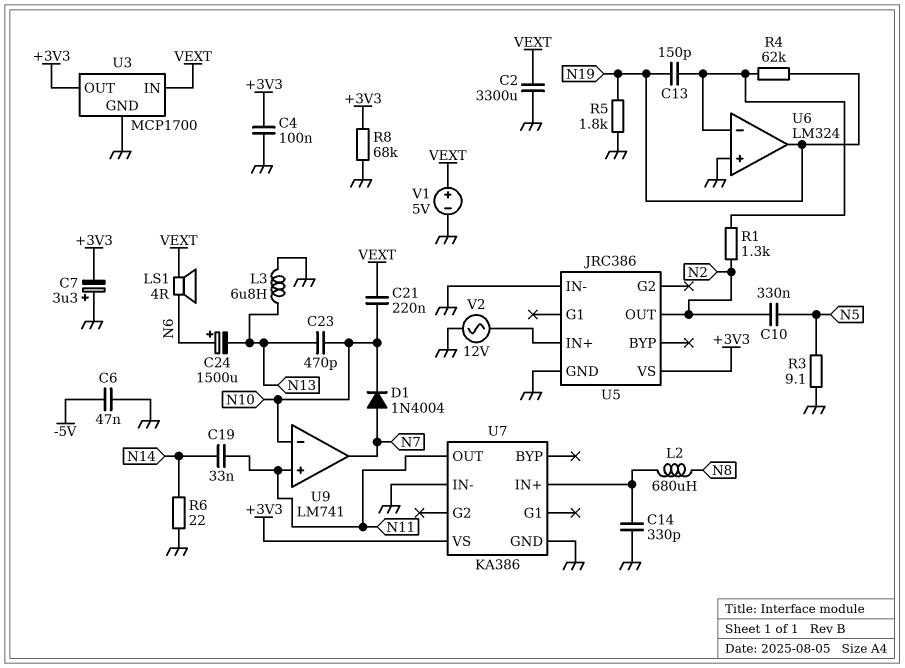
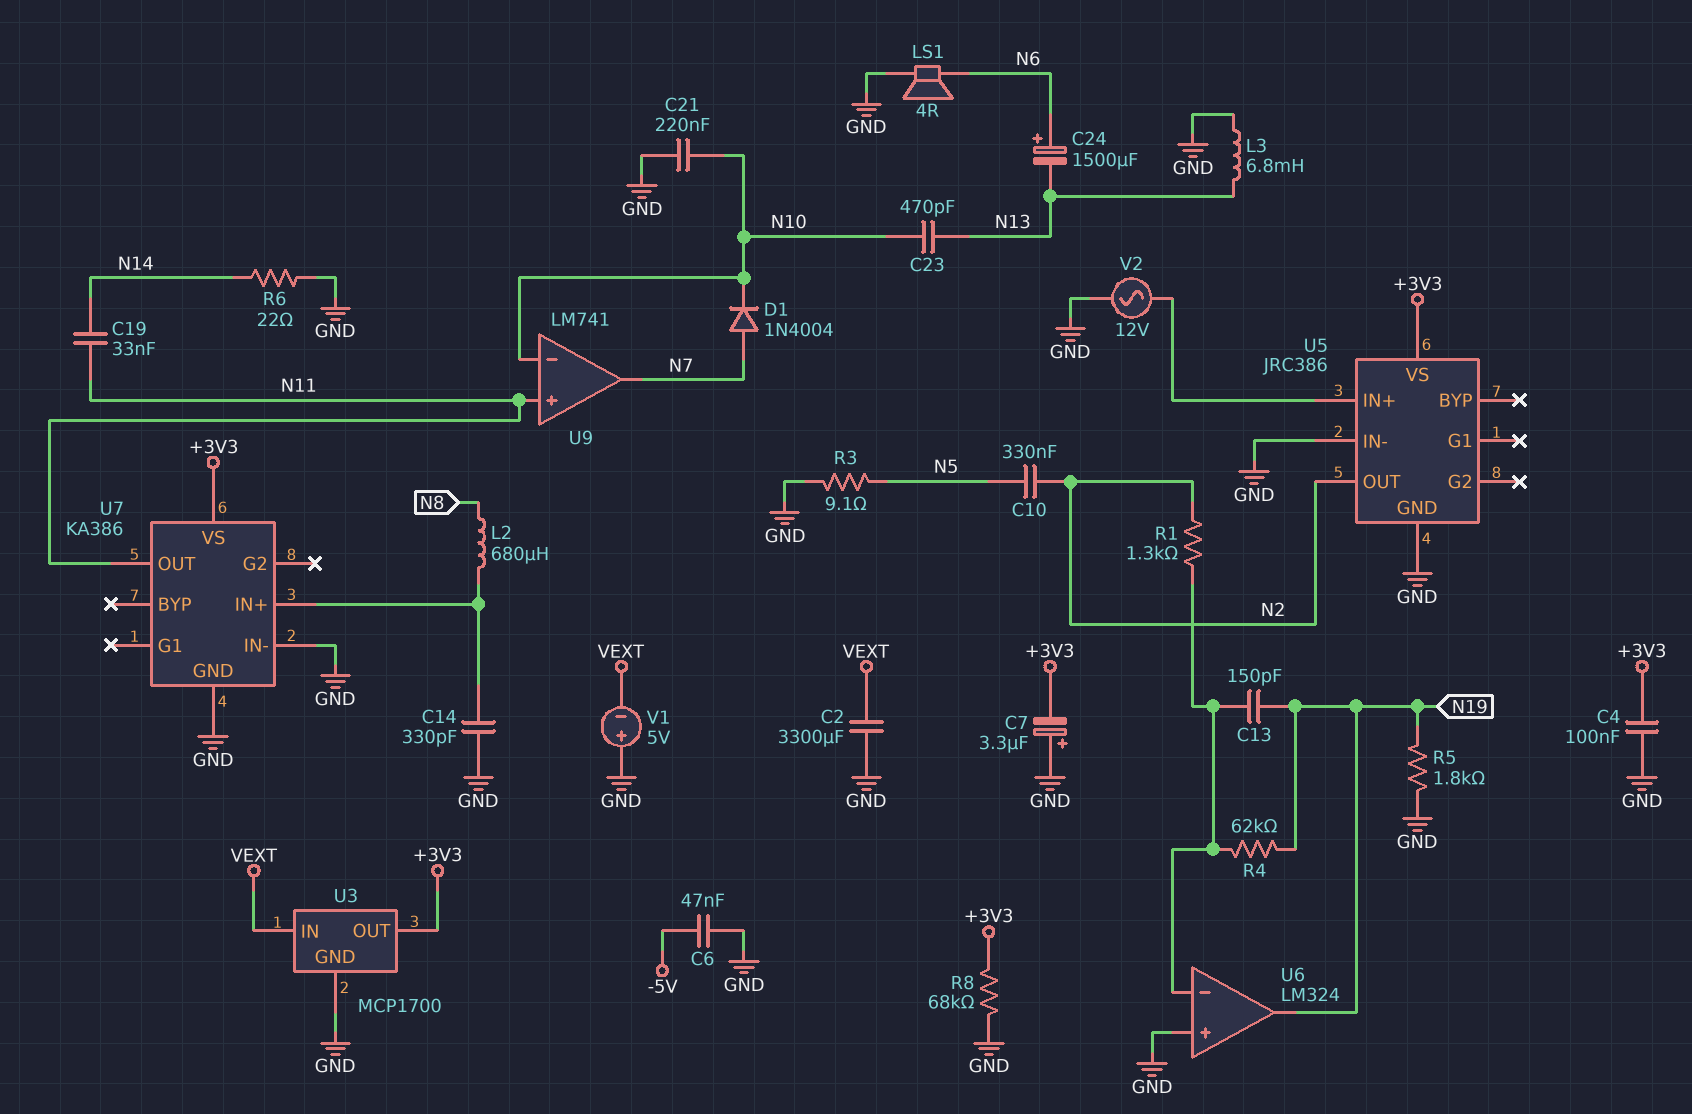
C21: 220nF (N10, VEXT) -> 220nF (GND, N10)
L3: 6.8uH (GND, N13) -> 6.8mH (GND, N13)
LS1: speaker 4R (N6, VEXT) -> speaker 4R (GND, N6)
V1: 5V (plus VEXT, minus GND) -> 5V (plus GND, minus VEXT)

